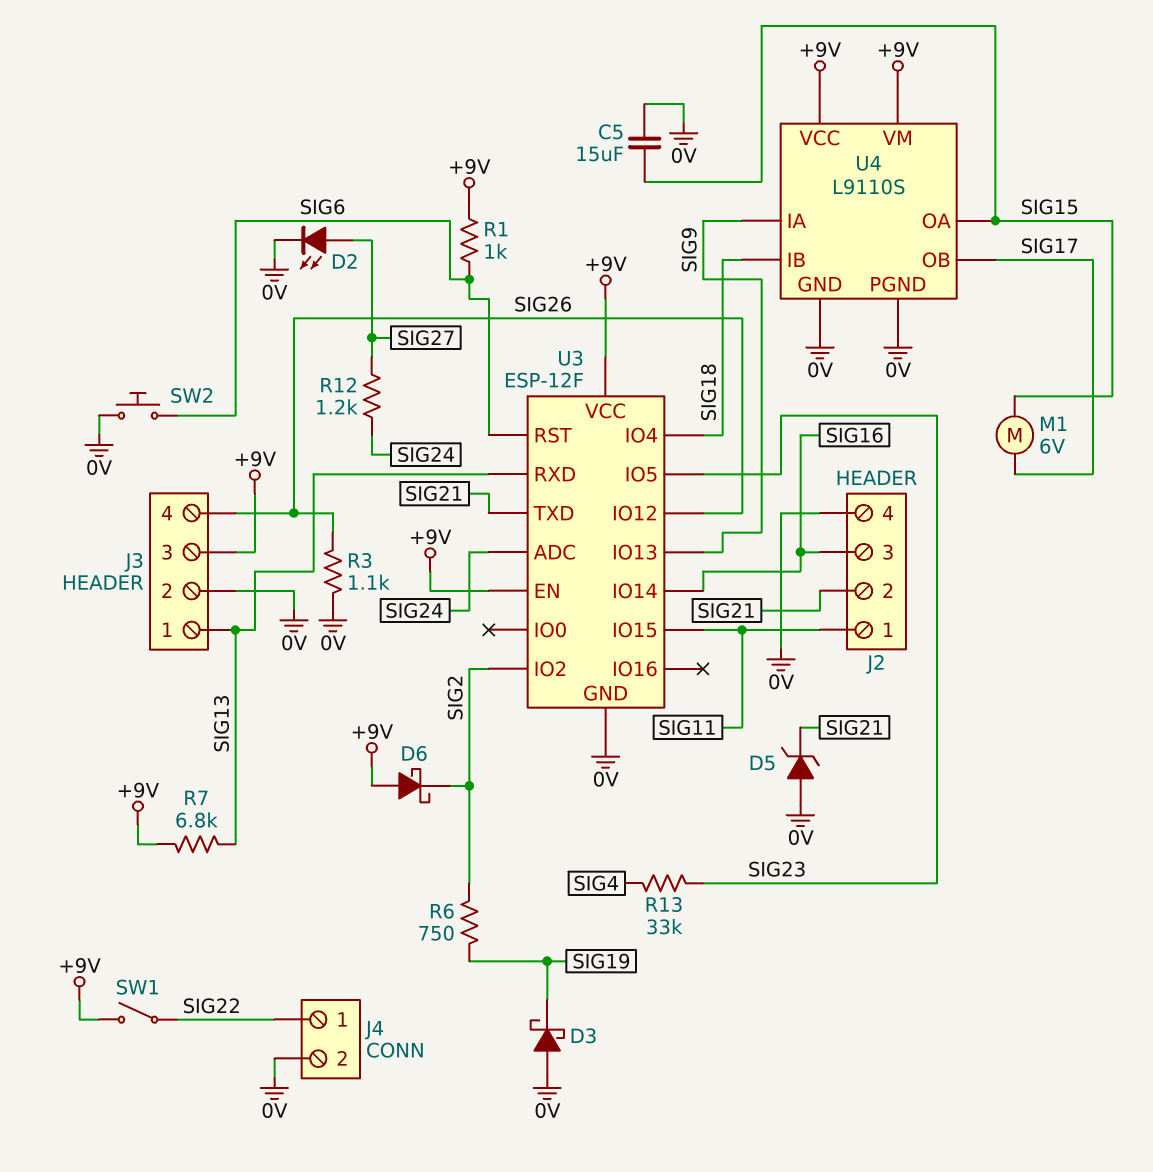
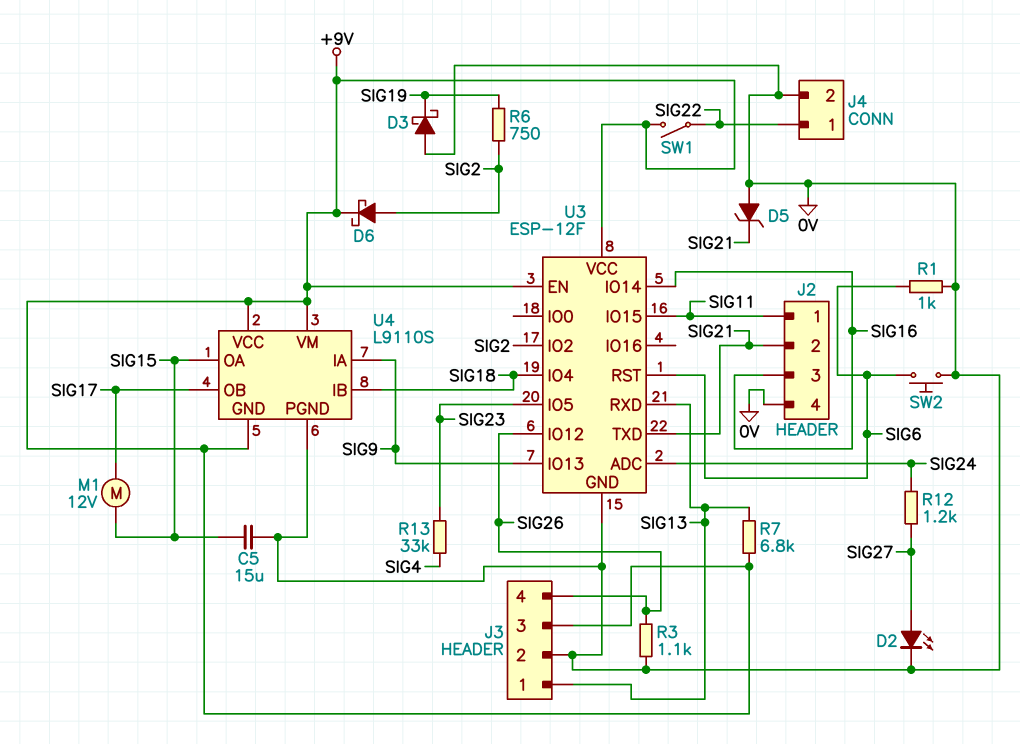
D6: schottky (A +9V, K SIG2) -> schottky (A SIG2, K +9V)
M1: motor 6V (SIG15, SIG17) -> motor 12V (SIG15, SIG17)
R1: 1k (+9V, SIG6) -> 1k (0V, SIG6)
U4 pin GND: 0V -> +9V

